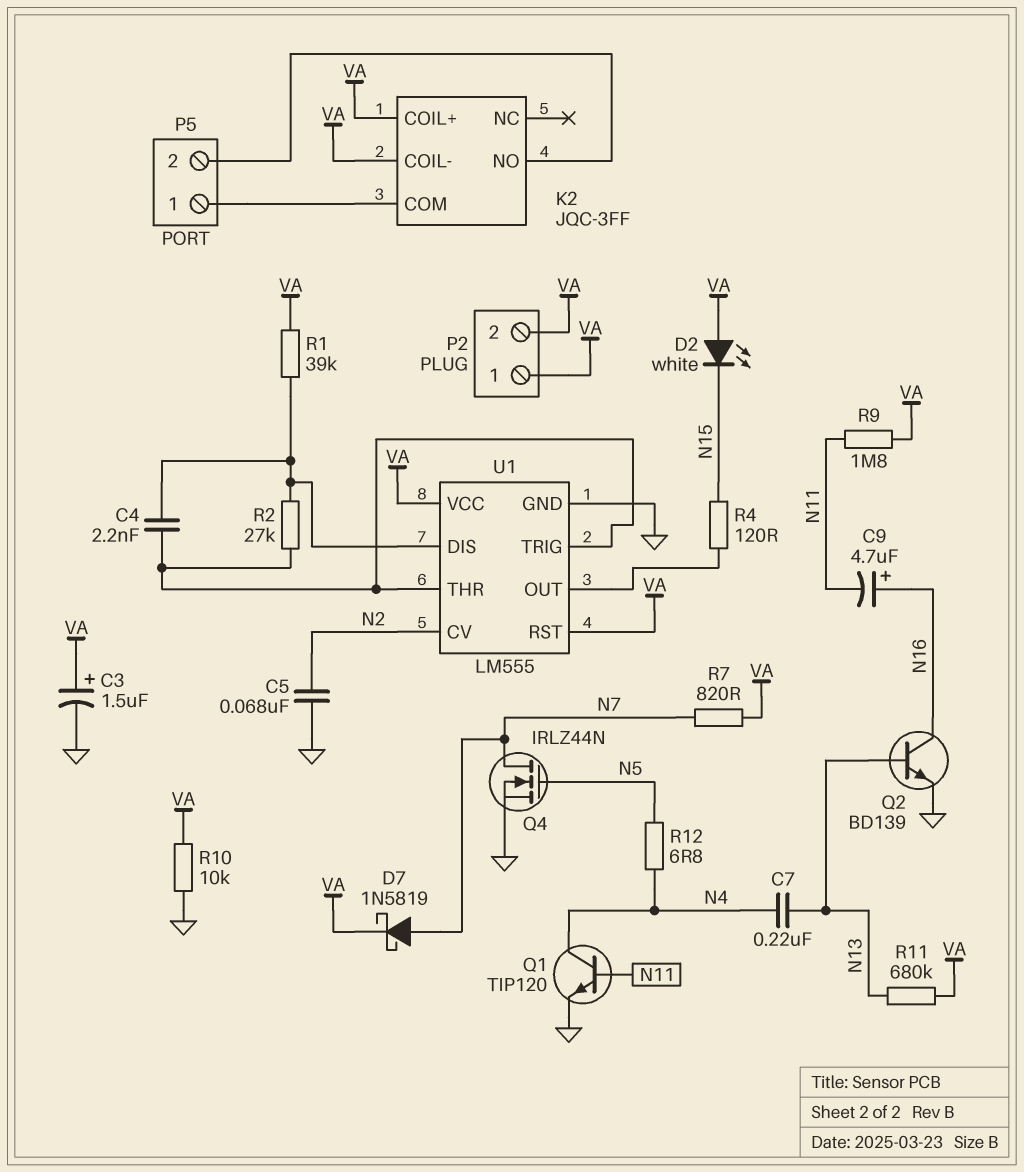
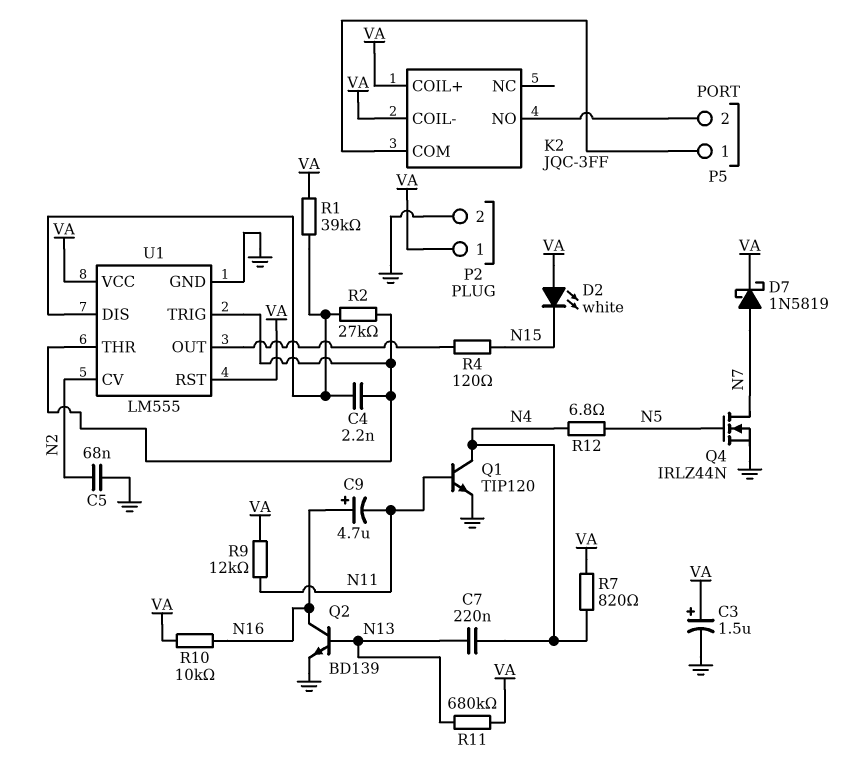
P2 pin 2: VA -> GND
R7: 820 (N7, VA) -> 820 (N4, VA)
R9: 1.8M (N11, VA) -> 12k (N11, VA)
R10: 10k (GND, VA) -> 10k (N16, VA)

